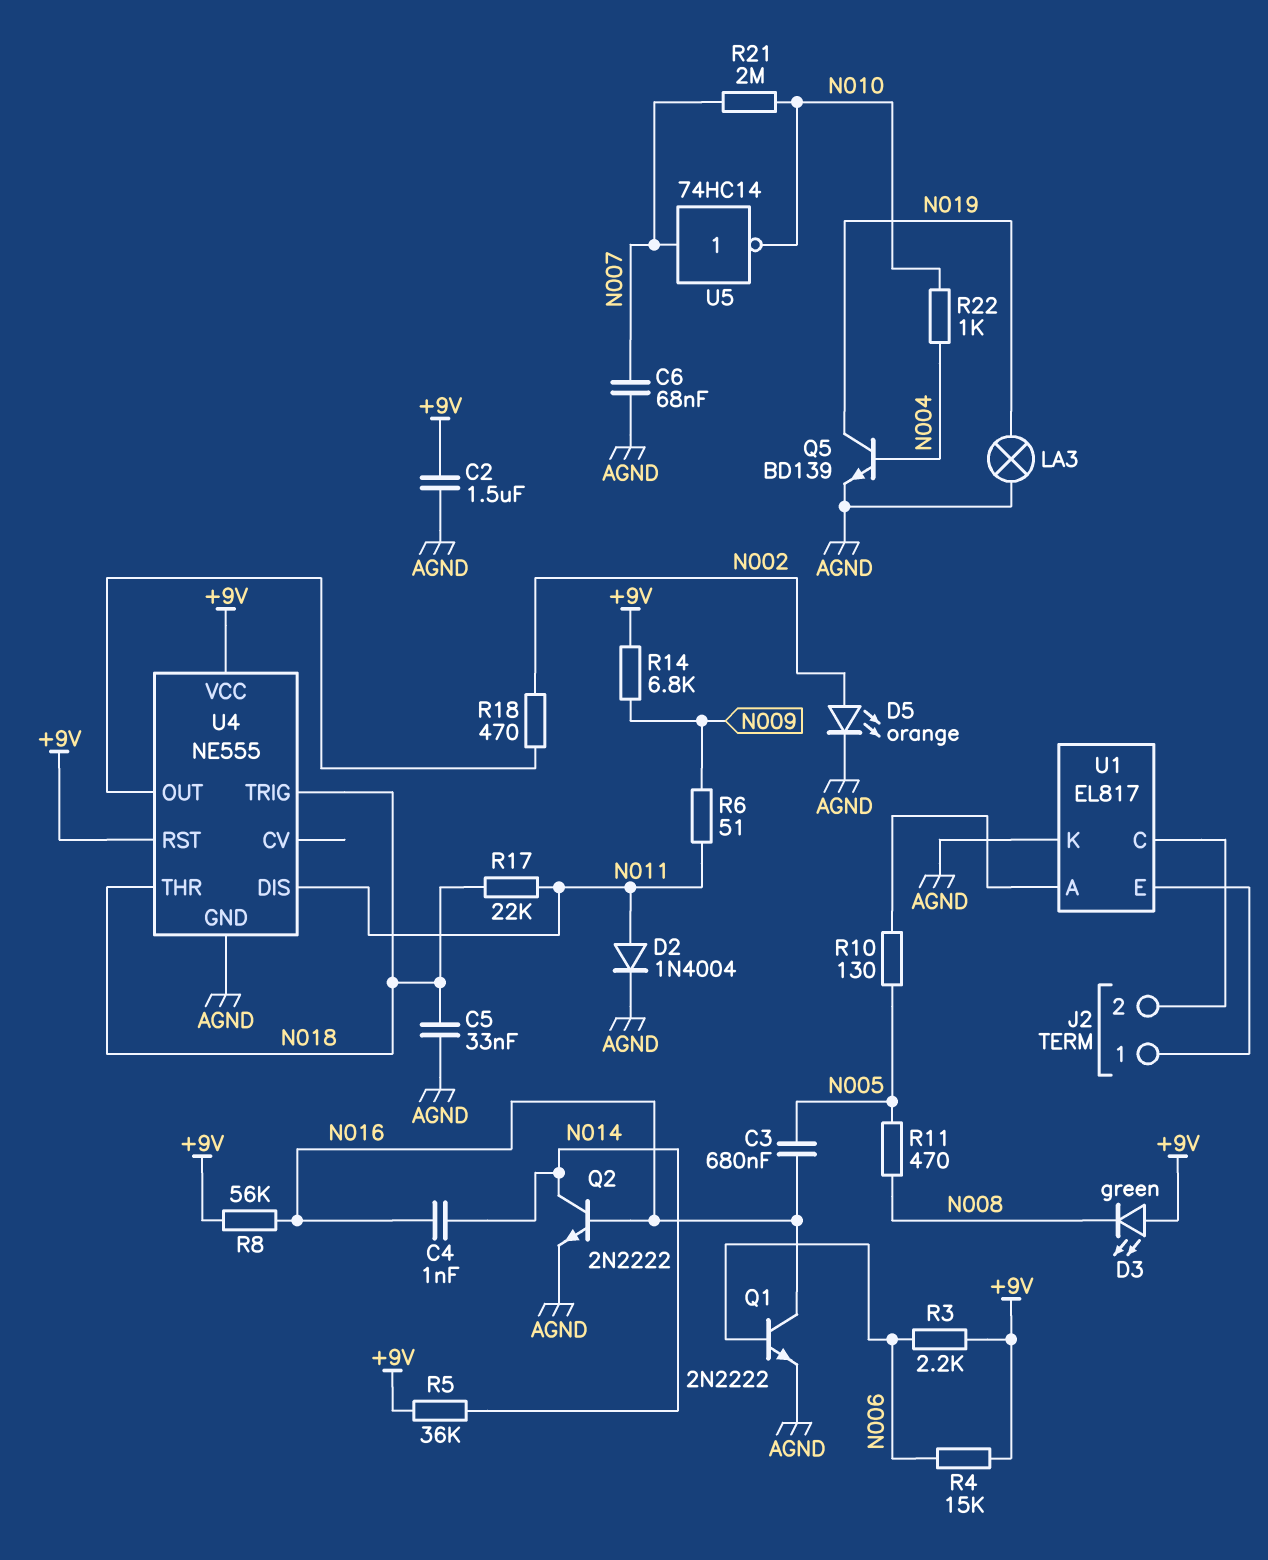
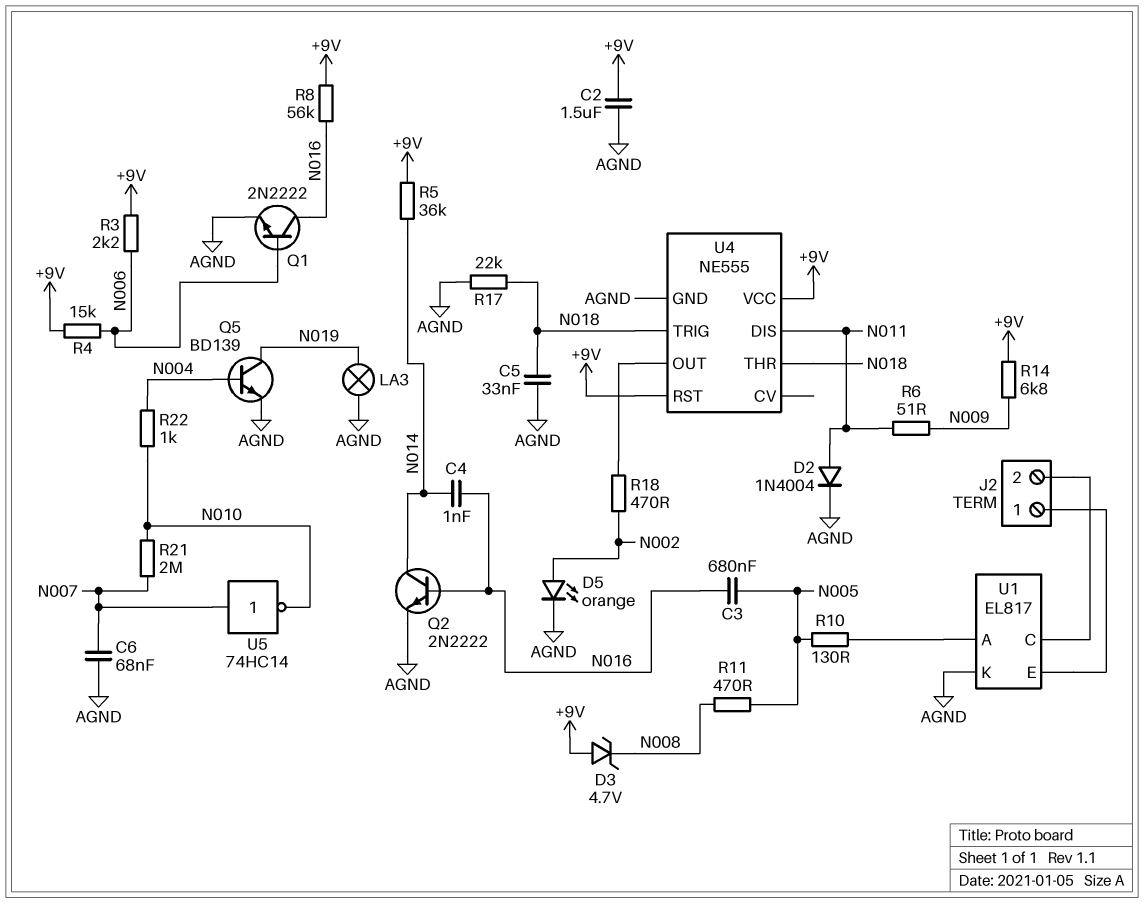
D3: LED green (A +9V, K N008) -> zener 4.7V (A +9V, K N008)
R17: 22k (N011, N018) -> 22k (AGND, N018)

